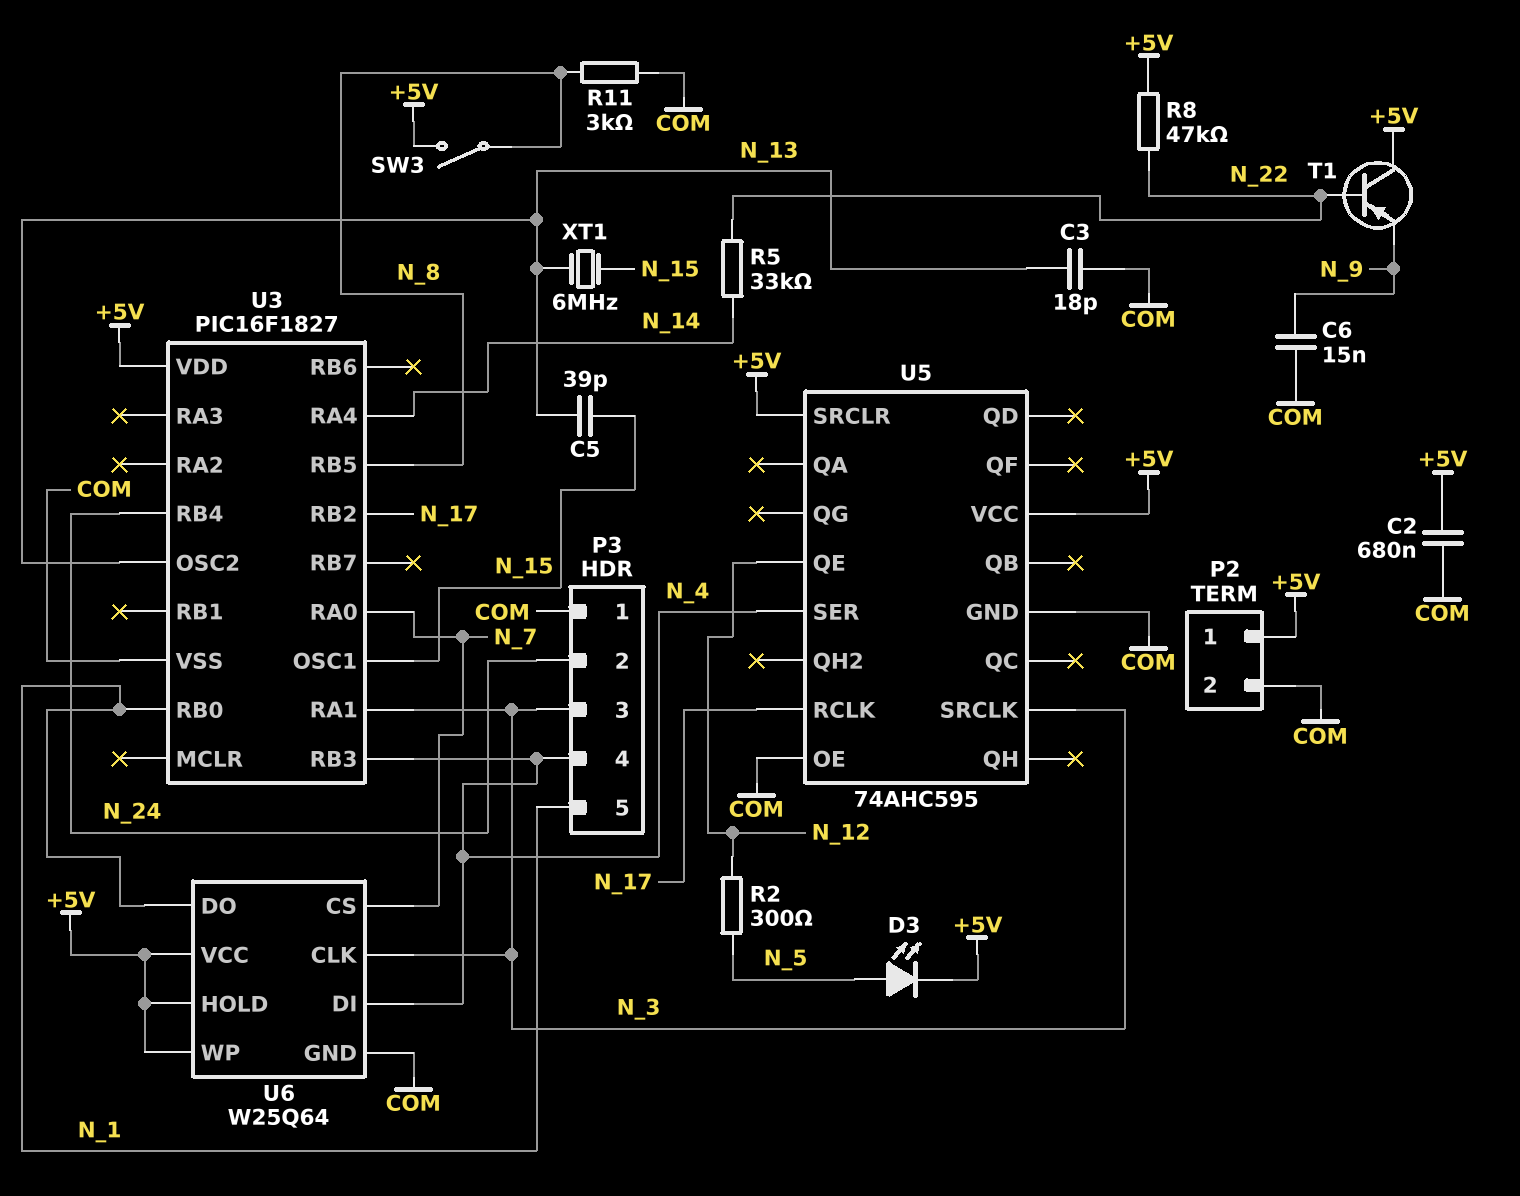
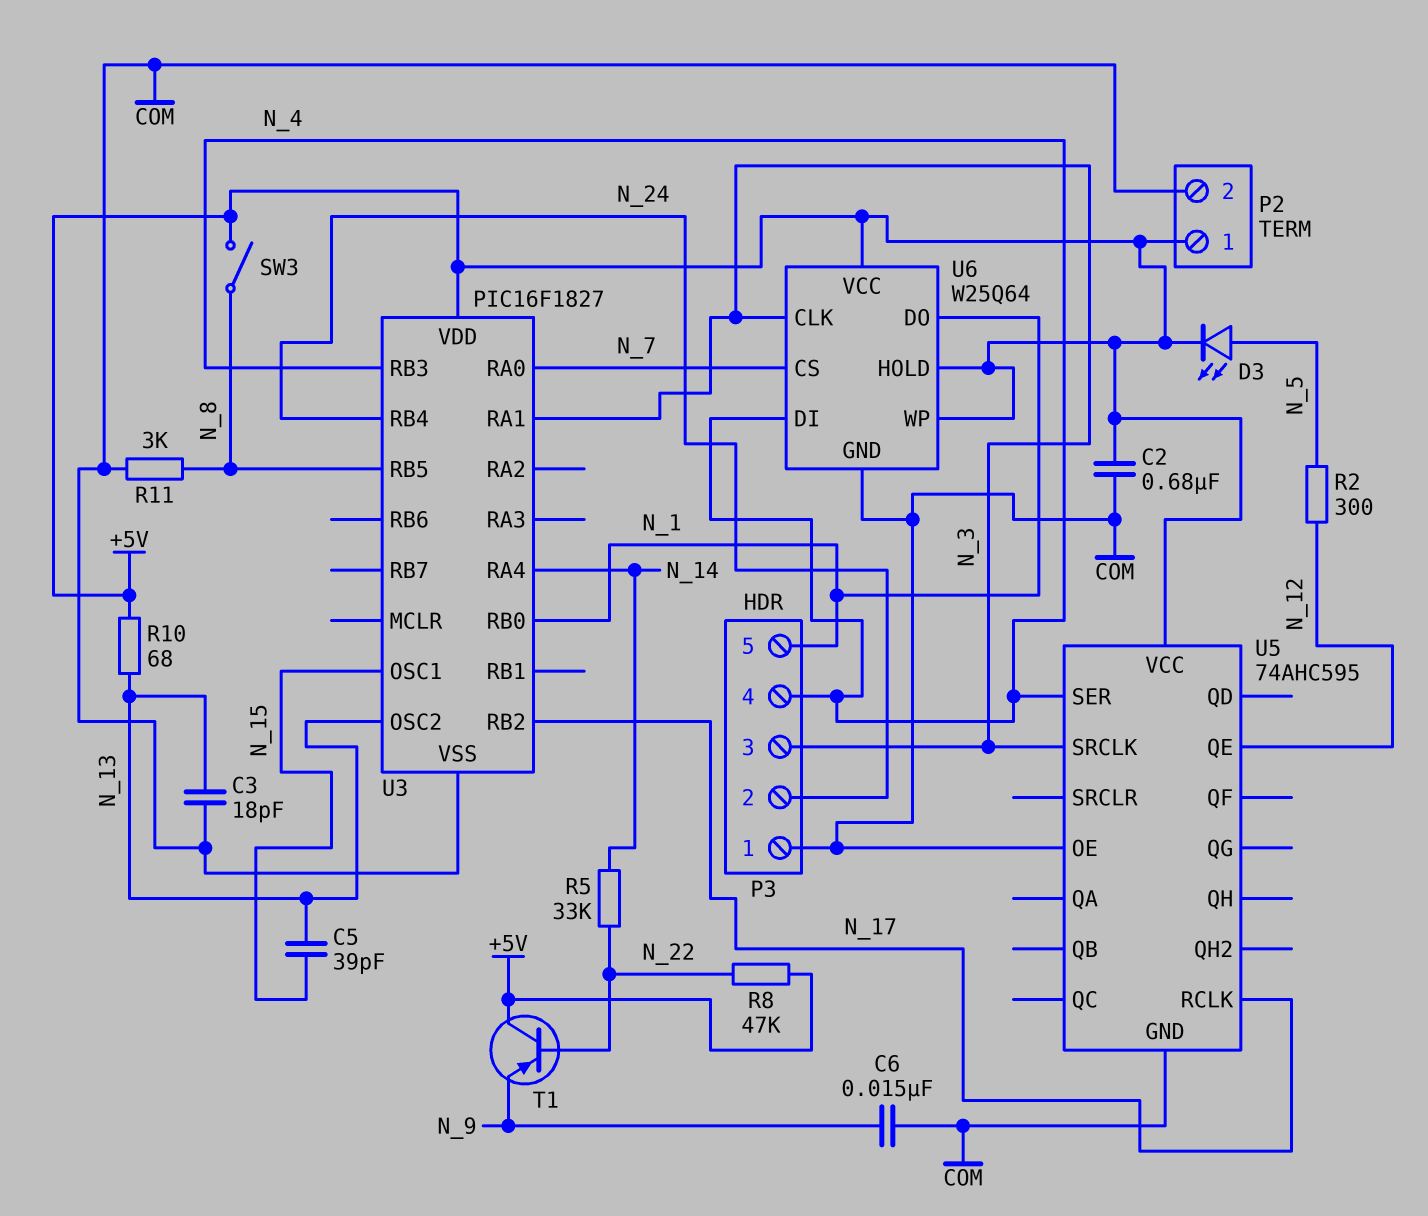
R10: none -> 68 (+5V, N_13)
U5 pin SRCLR: +5V -> none
XT1: 6MHz (N_13, N_15) -> none

